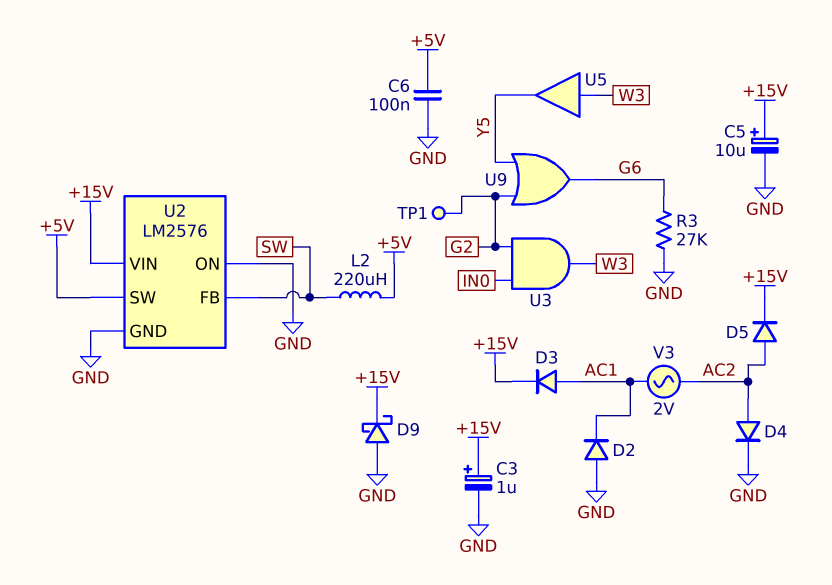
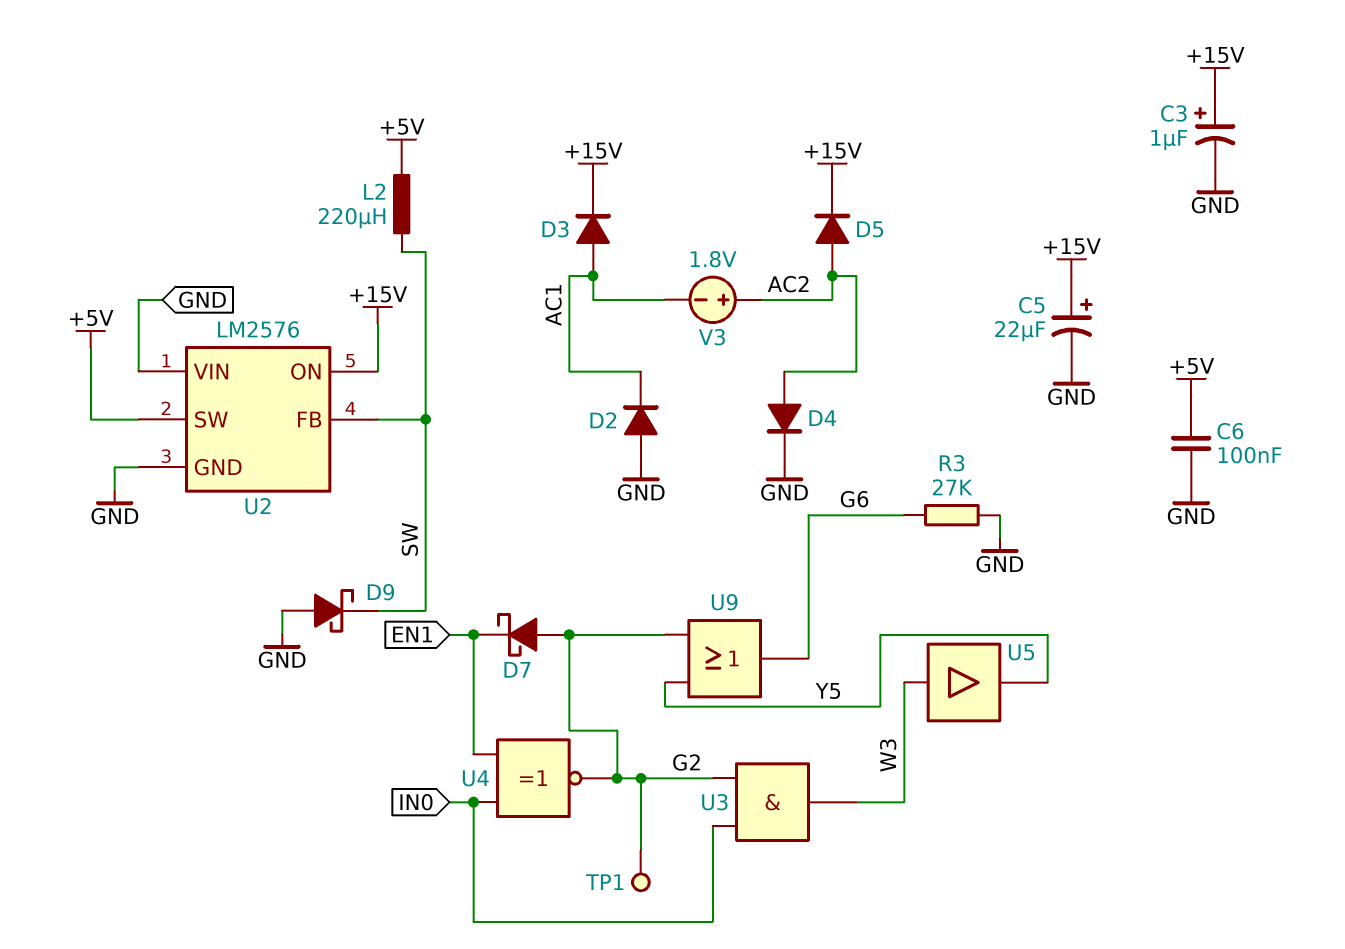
C5: 10uF (plus +15V, minus GND) -> 22uF (plus +15V, minus GND)
D7: none -> schottky (A G2, K EN1)
D9: schottky (A GND, K +15V) -> schottky (A GND, K SW)
U2 pin ON: GND -> +15V
U2 pin VIN: +15V -> GND
U4: none -> XNOR (in EN1, in IN0, out G2)
V3: AC 2V (AC1, AC2) -> 1.8V (plus AC2, minus AC1)

